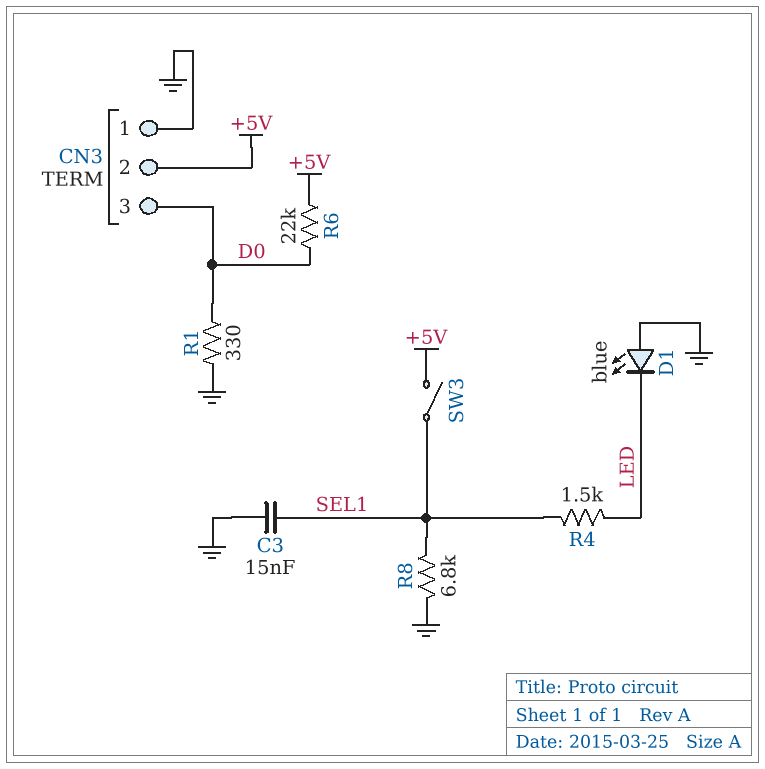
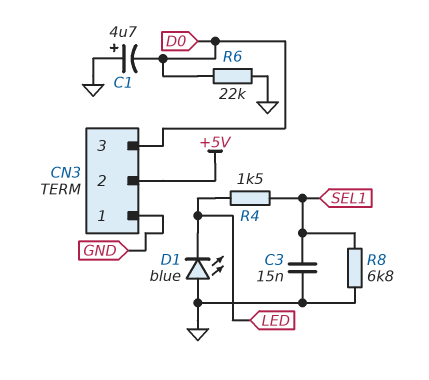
C1: none -> 4.7uF (plus GND, minus D0)
R1: 330 (D0, GND) -> none
R6: 22k (+5V, D0) -> 22k (D0, GND)
SW3: switch (+5V, SEL1) -> none

